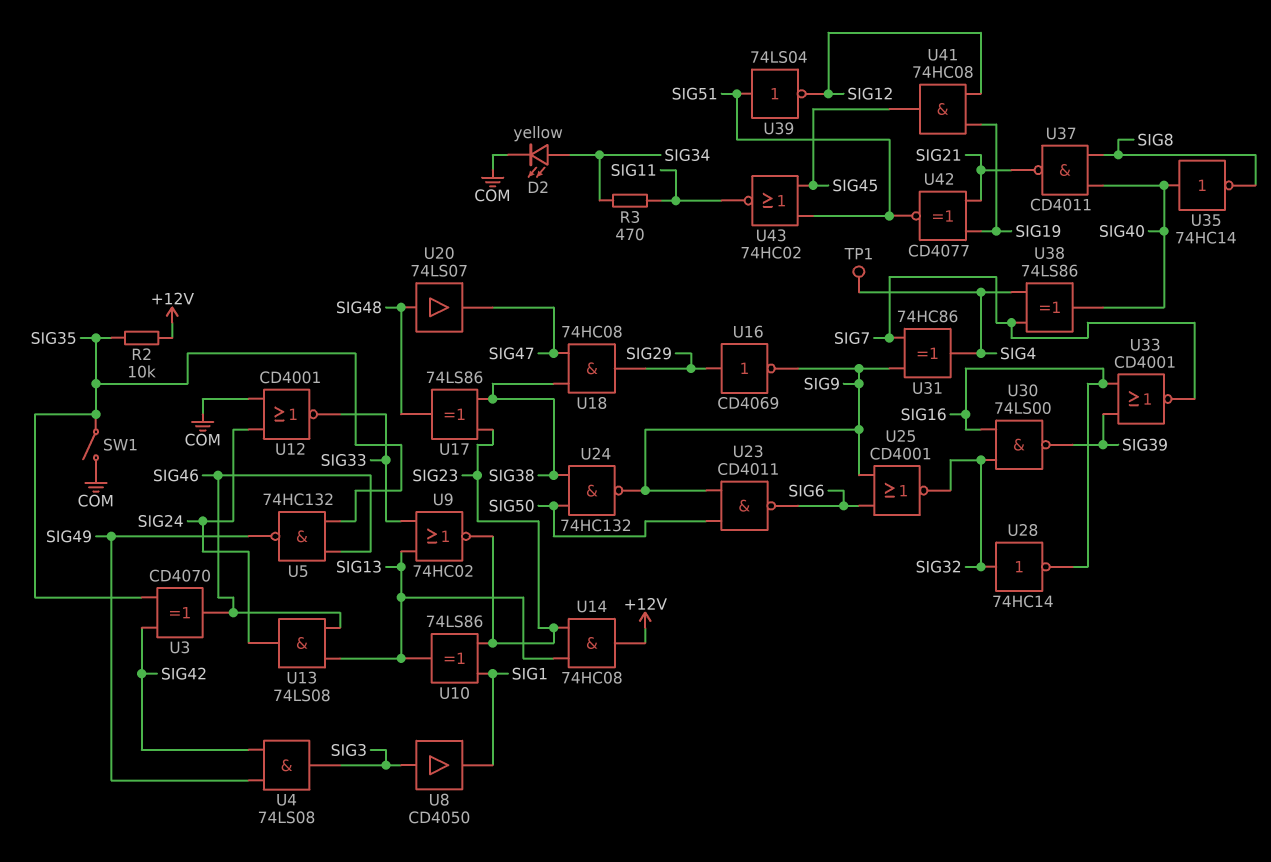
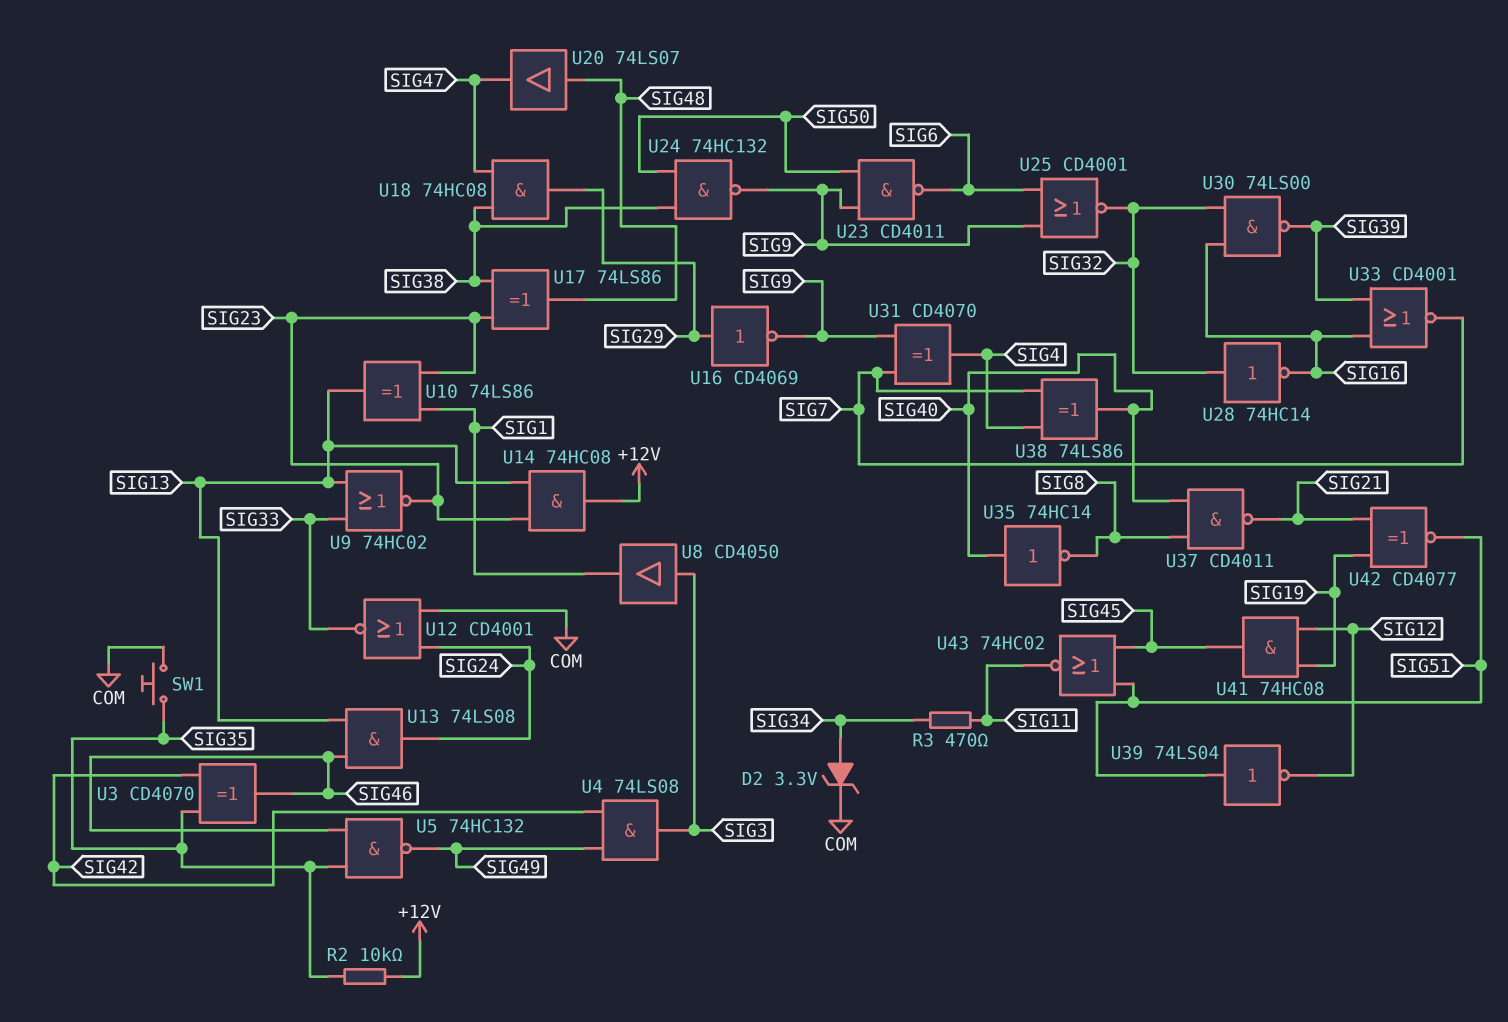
D2: LED yellow (A SIG34, K COM) -> zener 3.3V (A SIG34, K COM)
SW1: switch (COM, SIG35) -> button (COM, SIG35)
TP1: test point (SIG4) -> none
U31: XOR 74HC86 (in SIG7, in SIG9, out SIG4) -> XOR CD4070 (in SIG7, in SIG9, out SIG4)

